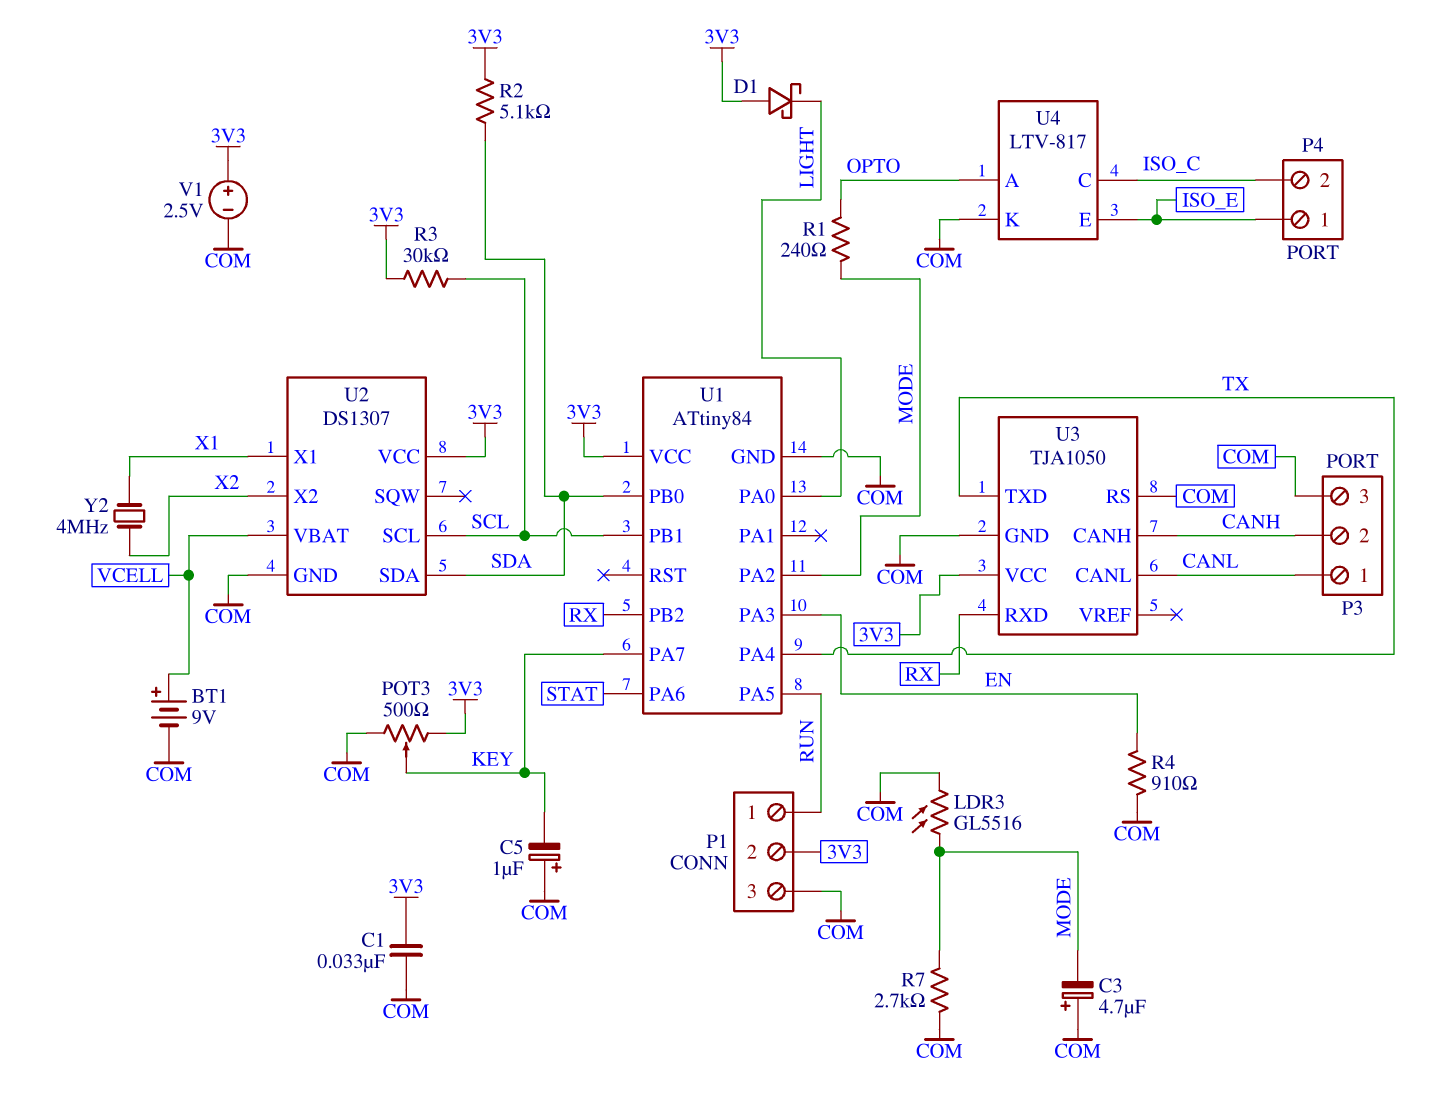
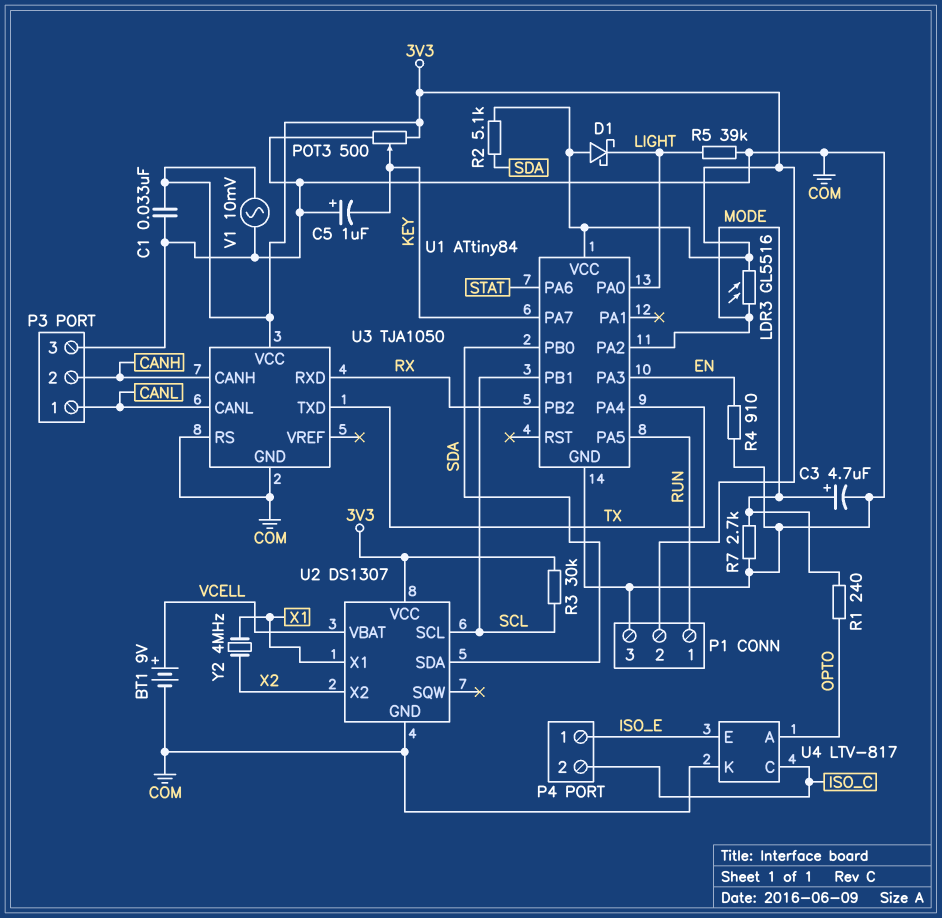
C3: 4.7uF (plus COM, minus MODE) -> 4.7uF (plus MODE, minus COM)
LDR3: GL5516 (COM, MODE) -> GL5516 (3V3, MODE)
R5: none -> 39k (COM, LIGHT)
V1: 2.5V (plus 3V3, minus COM) -> AC 10mV (3V3, COM)

